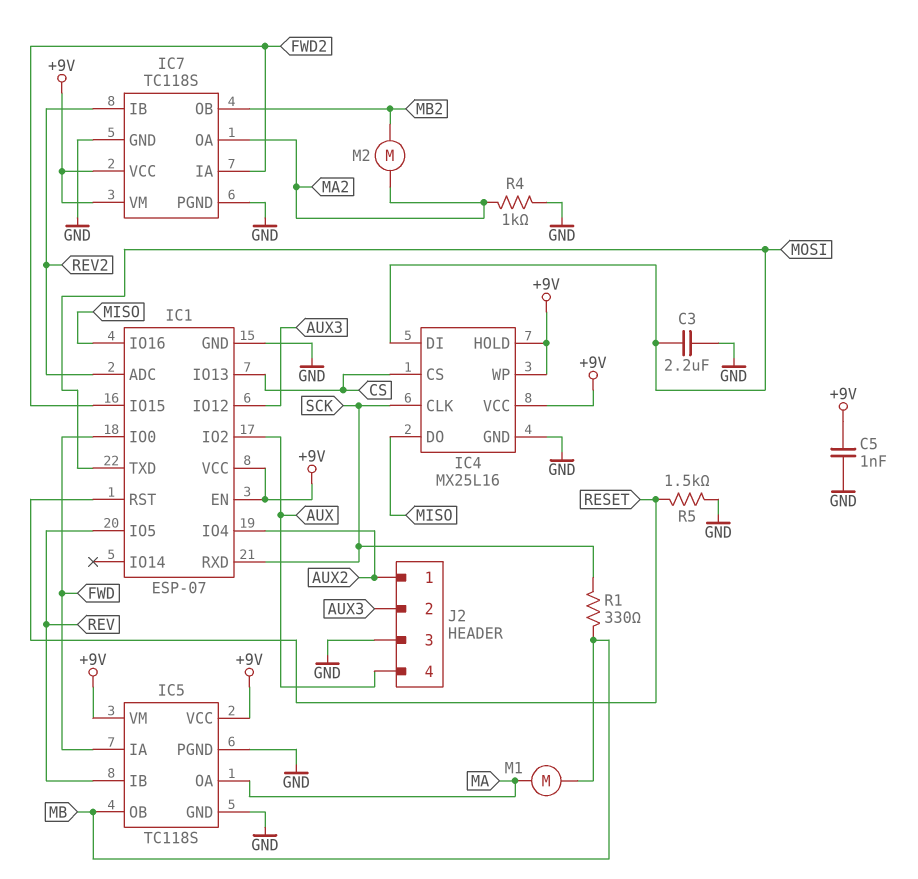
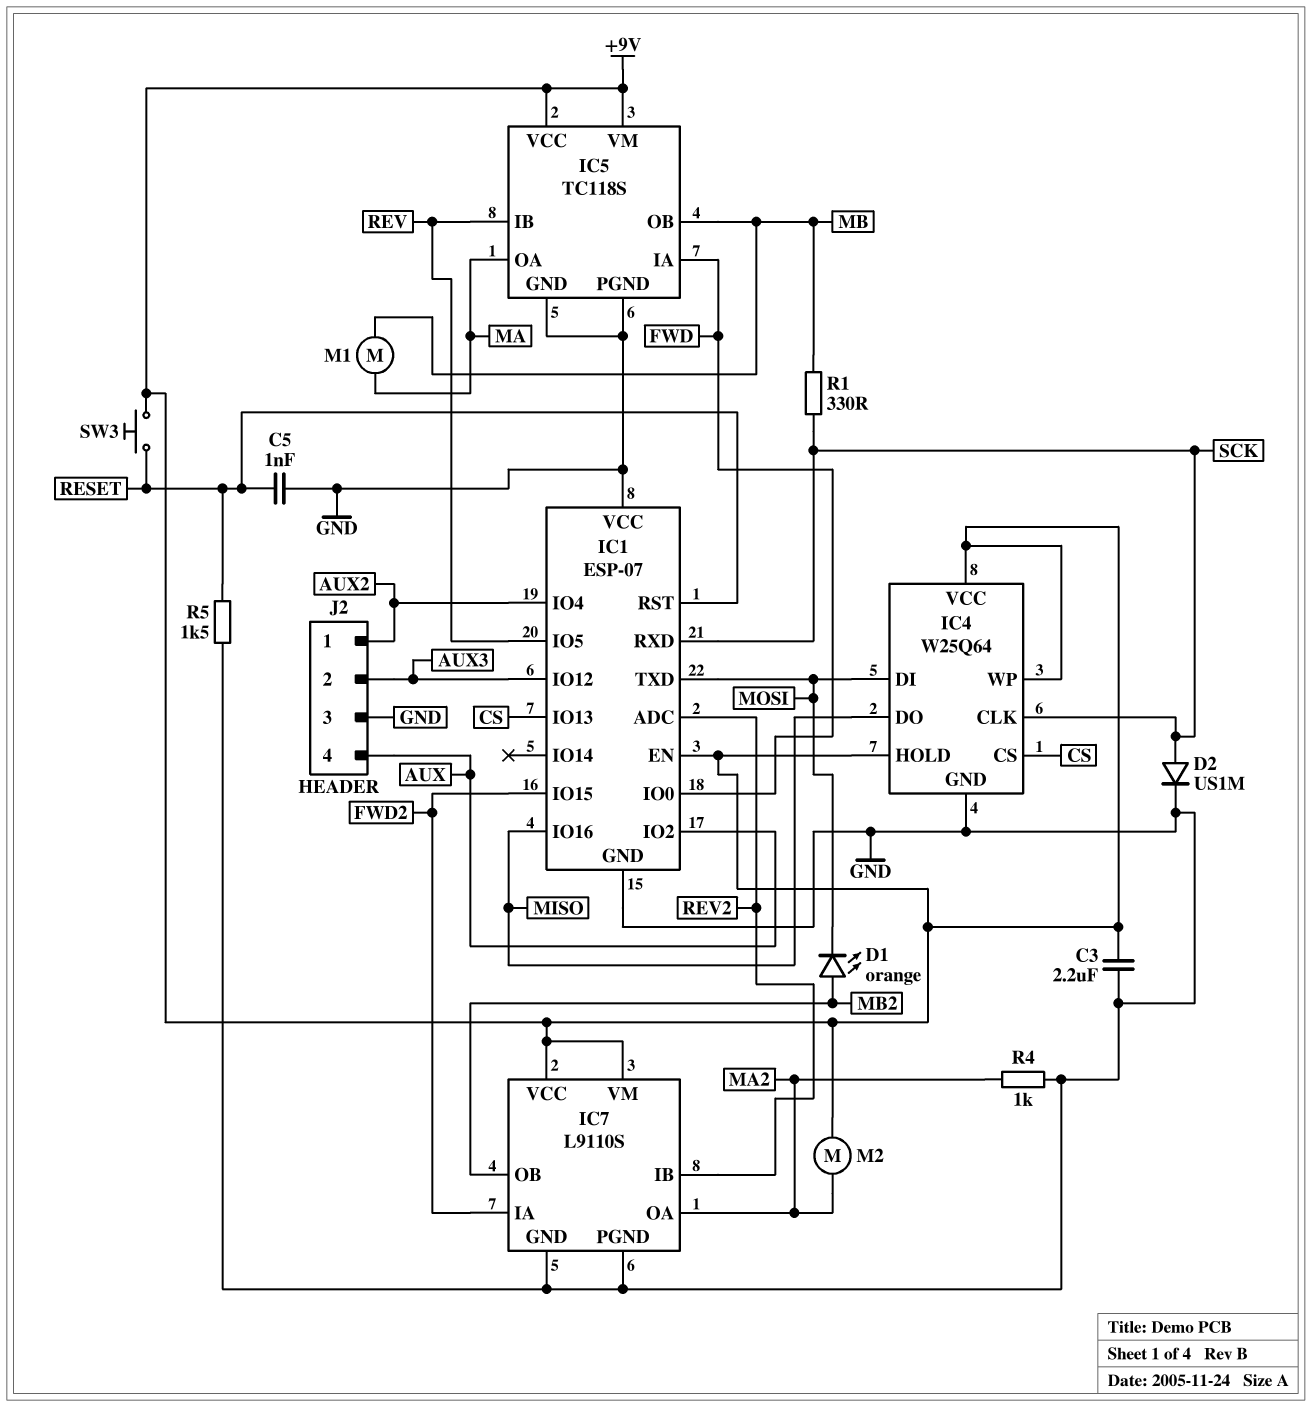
C3: 2.2uF (GND, MOSI) -> 2.2uF (+9V, GND)
C5: 1nF (+9V, GND) -> 1nF (GND, RESET)
D1: none -> LED orange (A MB2, K MOSI)
D2: none -> diode US1M (A SCK, K GND)
IC1 pin VCC: +9V -> GND
IC4: MX25L16 -> W25Q64
IC7: TC118S -> L9110S
M2: motor (MA2, MB2) -> motor (+9V, MA2)
SW3: none -> button (+9V, RESET)

